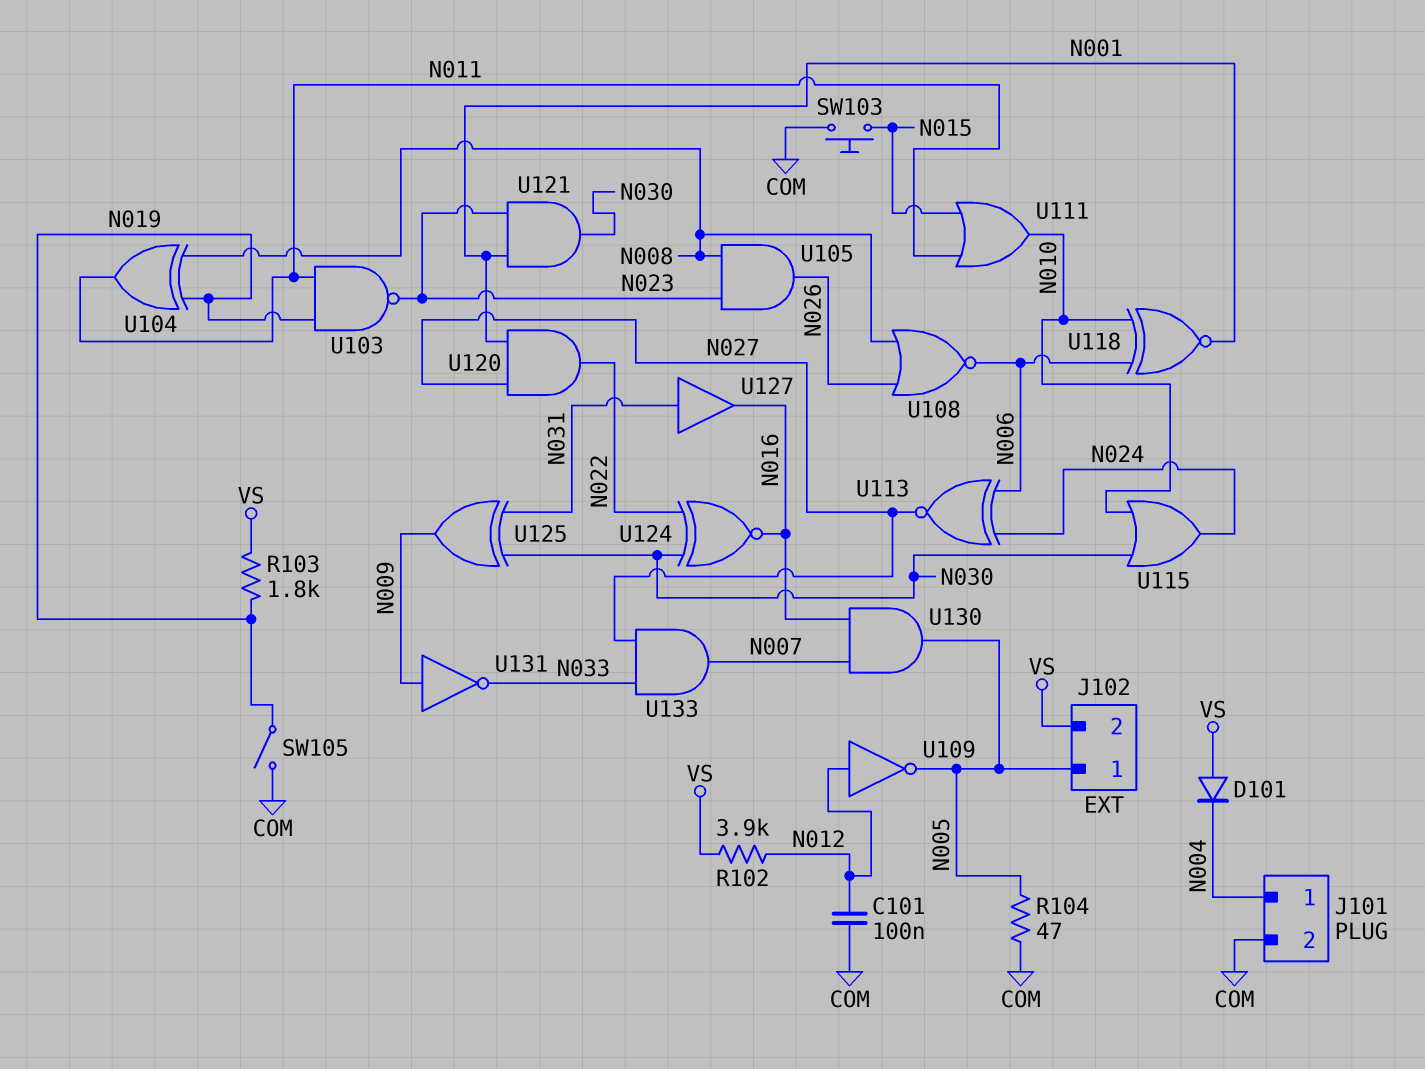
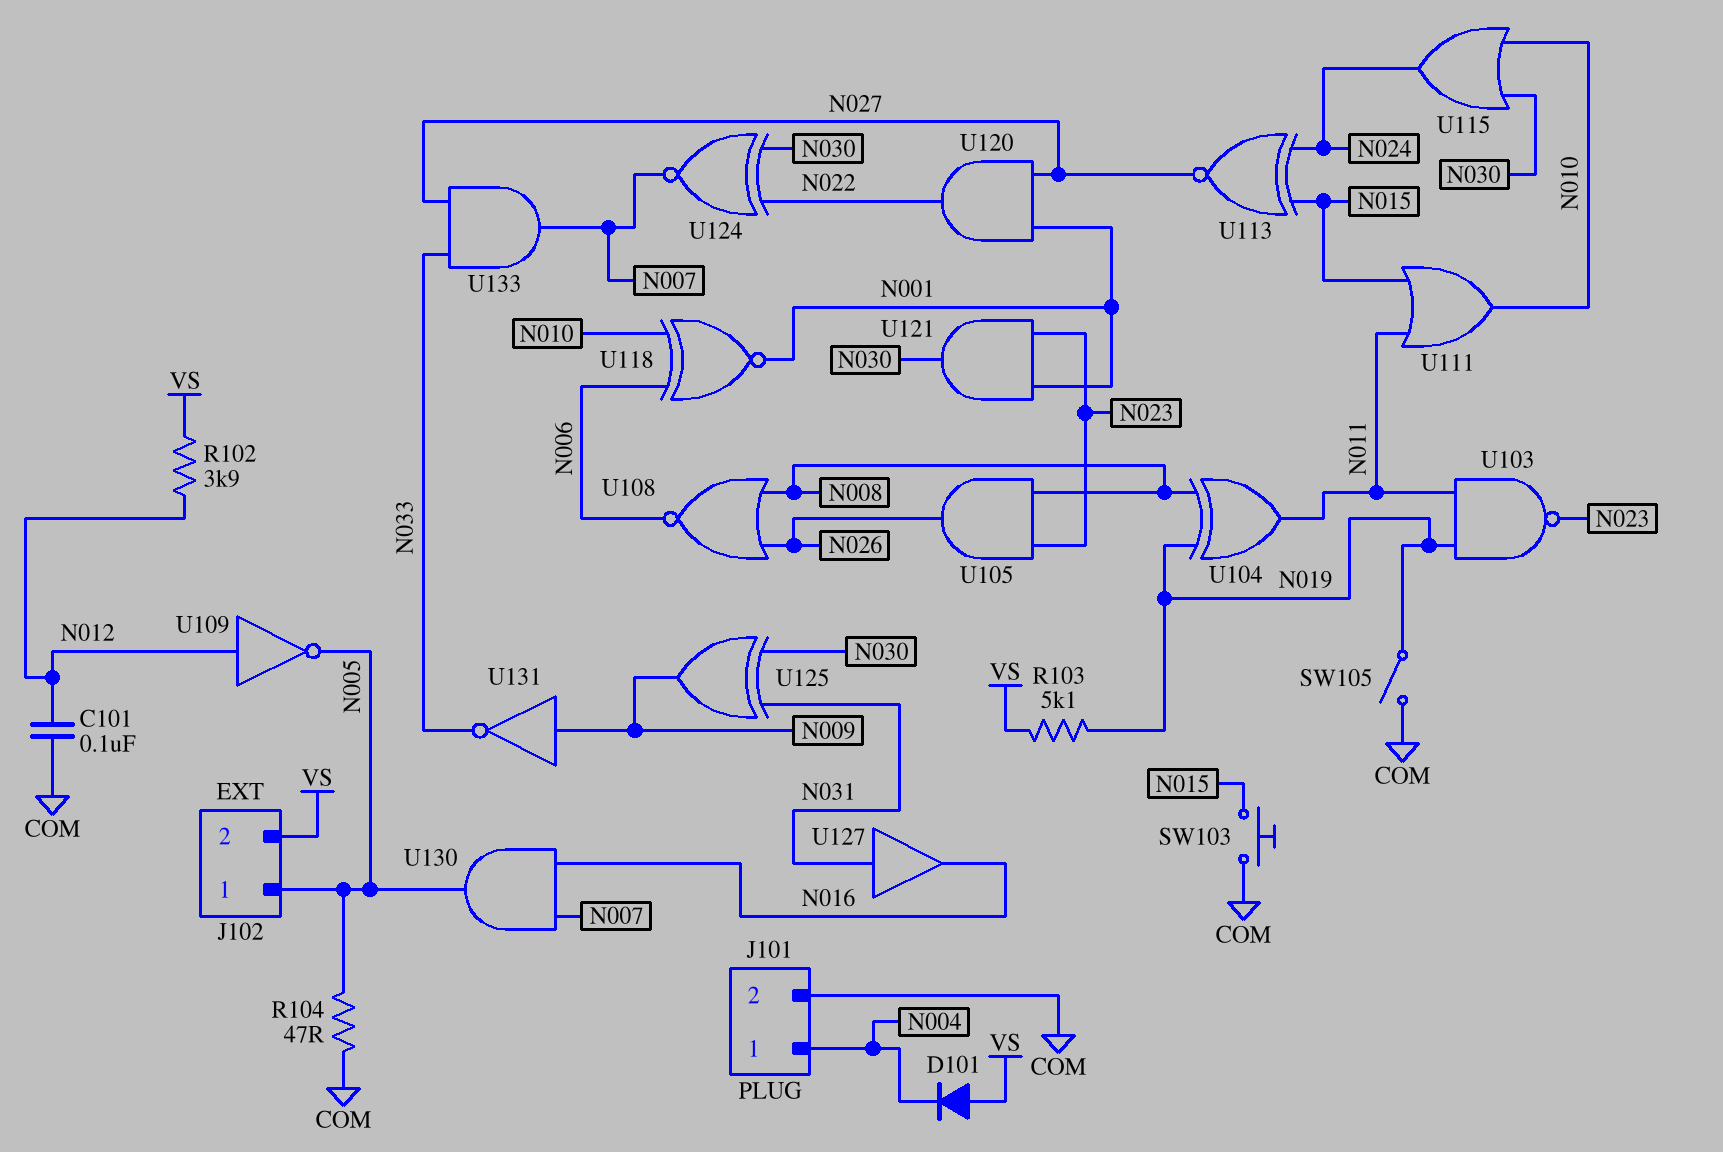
R103: 1.8k (N019, VS) -> 5.1k (N019, VS)
U113: XNOR (in N006, in N024, out N027) -> XNOR (in N015, in N024, out N027)
U124: XNOR (in N022, in N030, out N016) -> XNOR (in N022, in N030, out N007)

